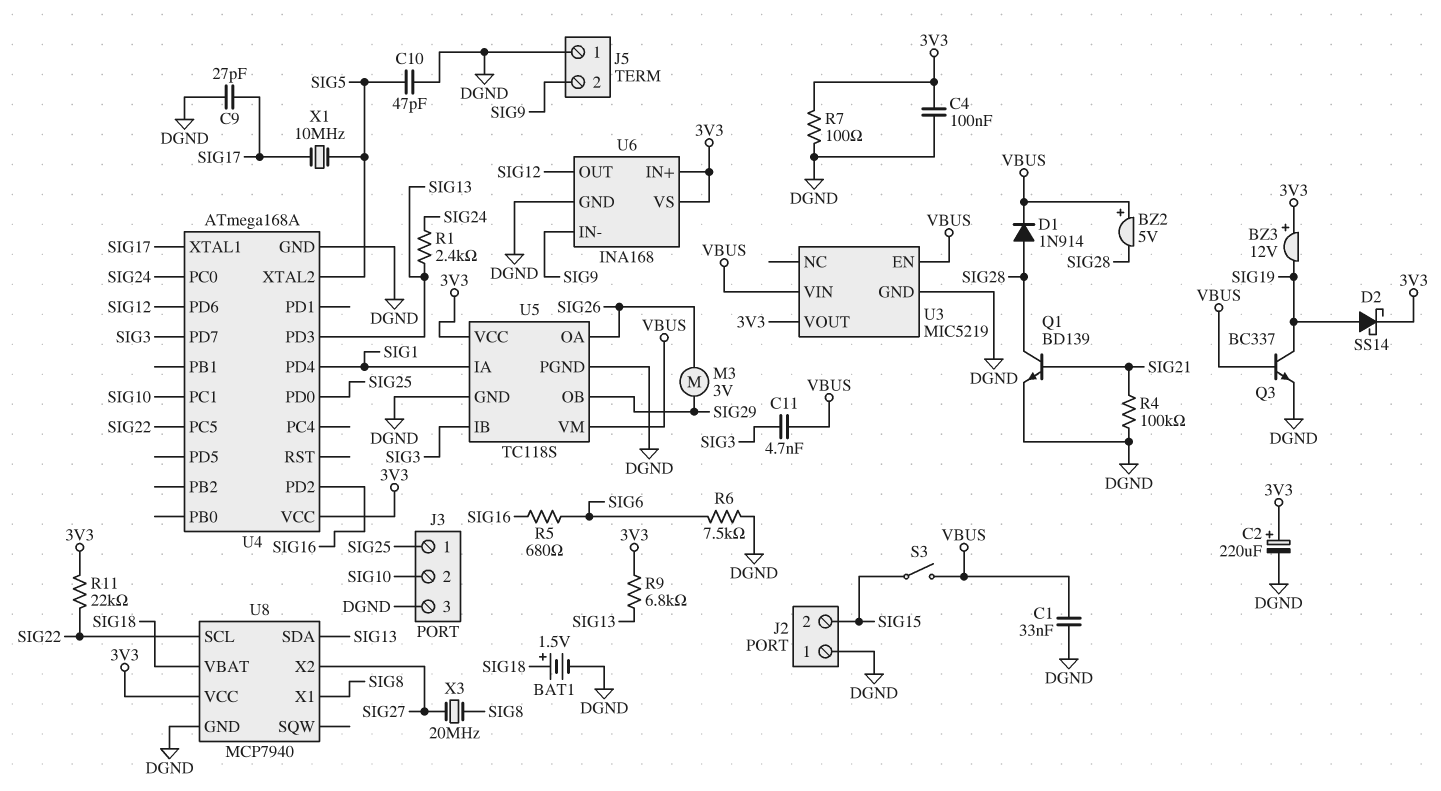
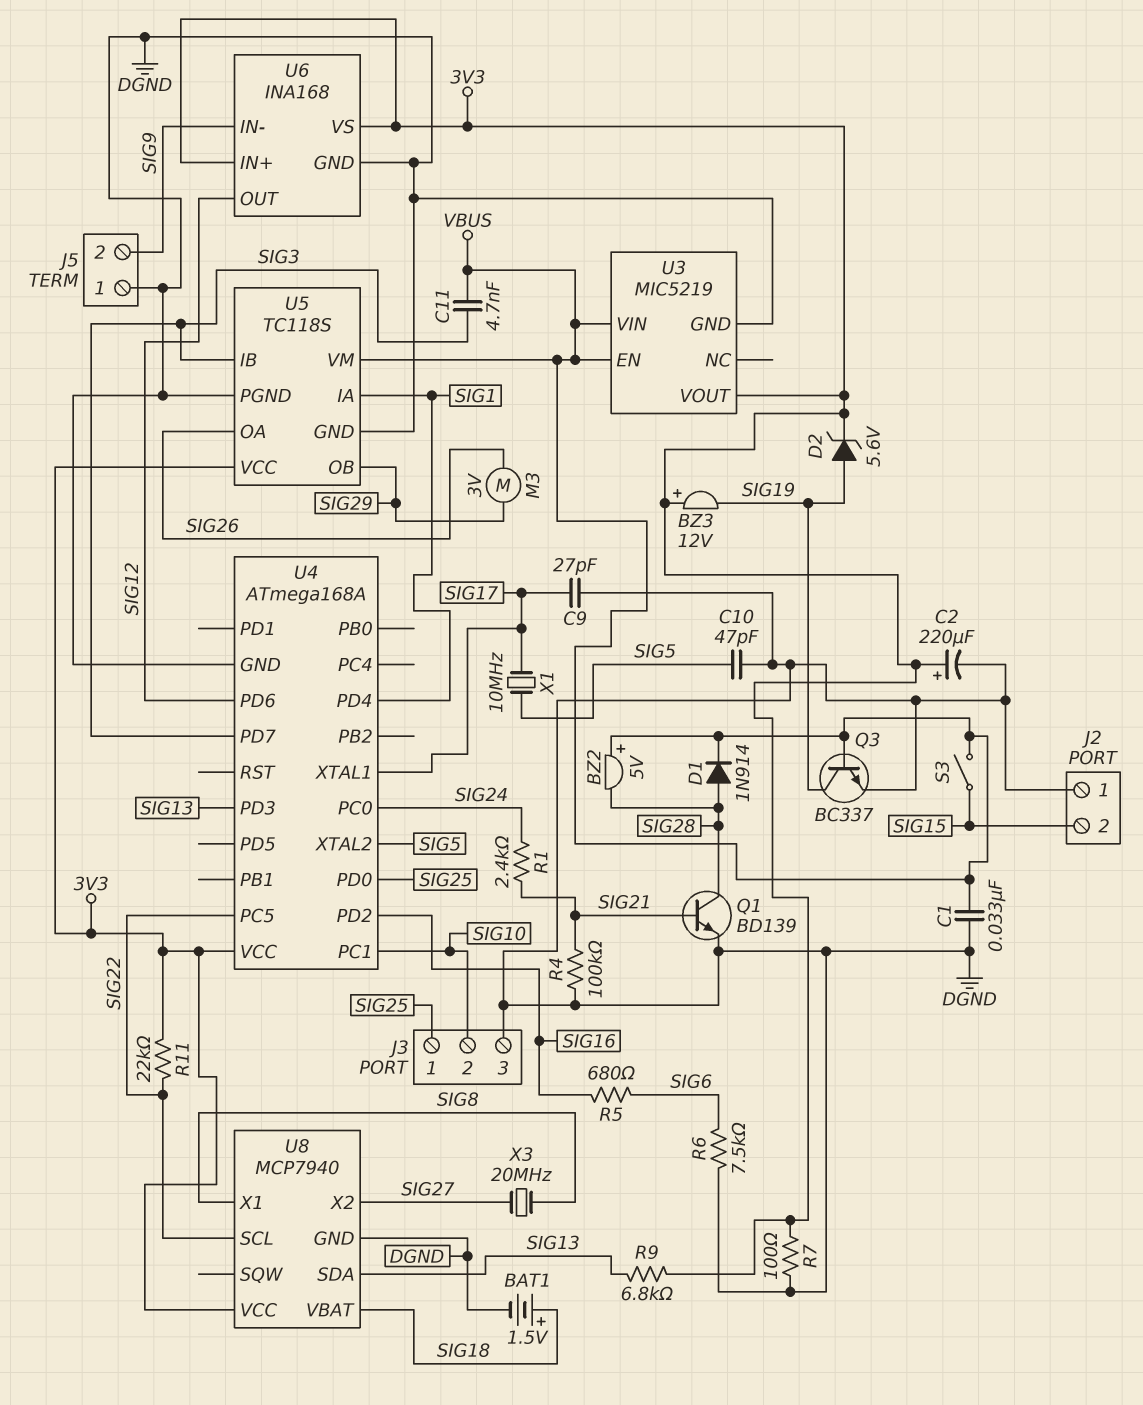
C4: 100nF (3V3, DGND) -> none
D2: schottky SS14 (A SIG19, K 3V3) -> zener 5.6V (A SIG19, K 3V3)
R1: 2.4k (SIG13, SIG24) -> 2.4k (SIG21, SIG24)

